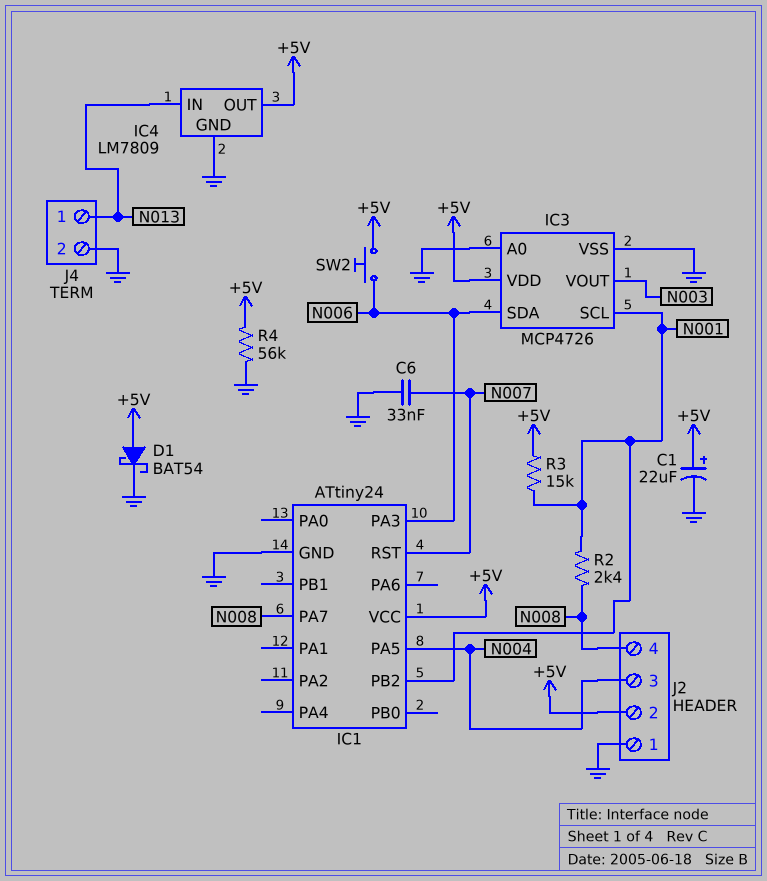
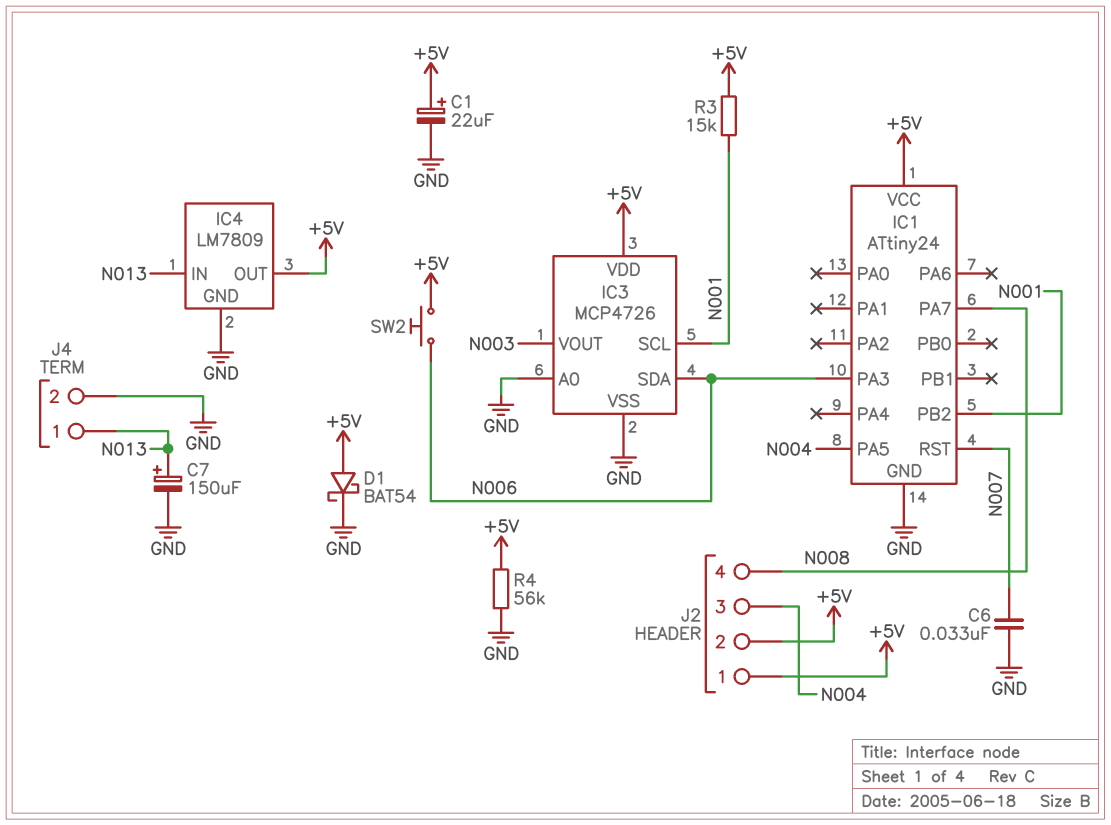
C7: none -> 150uF (plus N013, minus GND)
J2 pin 1: GND -> +5V
R2: 2.4k (N001, N008) -> none

